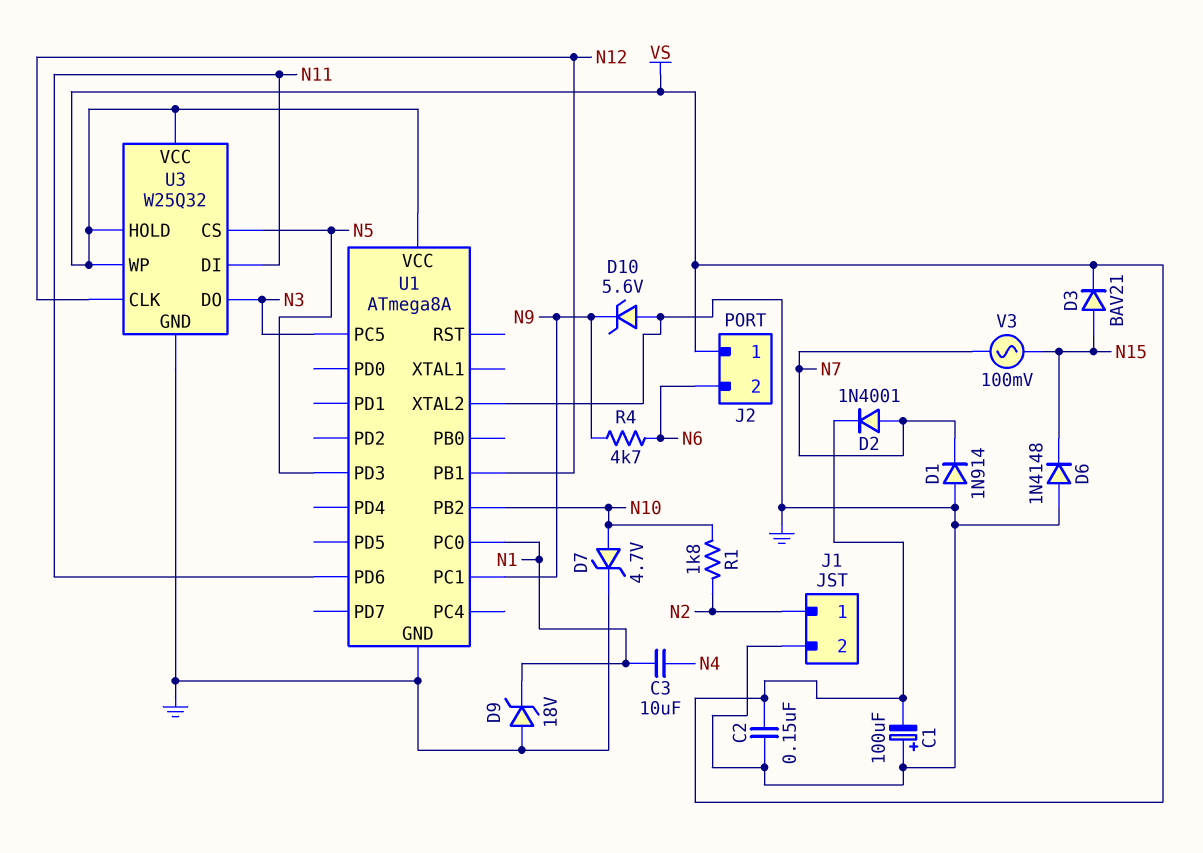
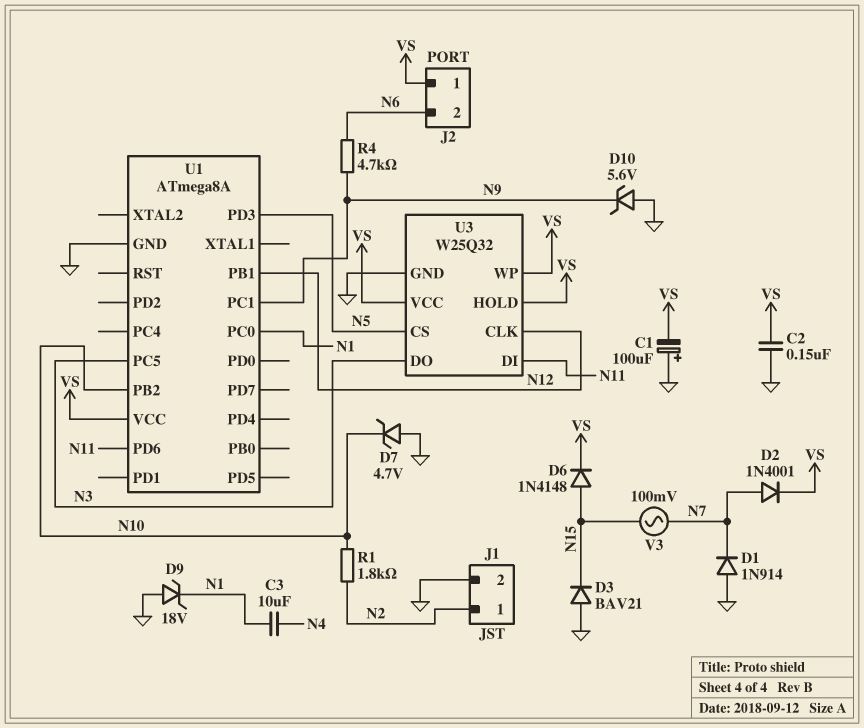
D3: diode BAV21 (A N15, K VS) -> diode BAV21 (A GND, K N15)
D6: diode 1N4148 (A GND, K N15) -> diode 1N4148 (A N15, K VS)
D7: zener 4.7V (A N10, K GND) -> zener 4.7V (A GND, K N10)
U1 pin XTAL2: GND -> none

